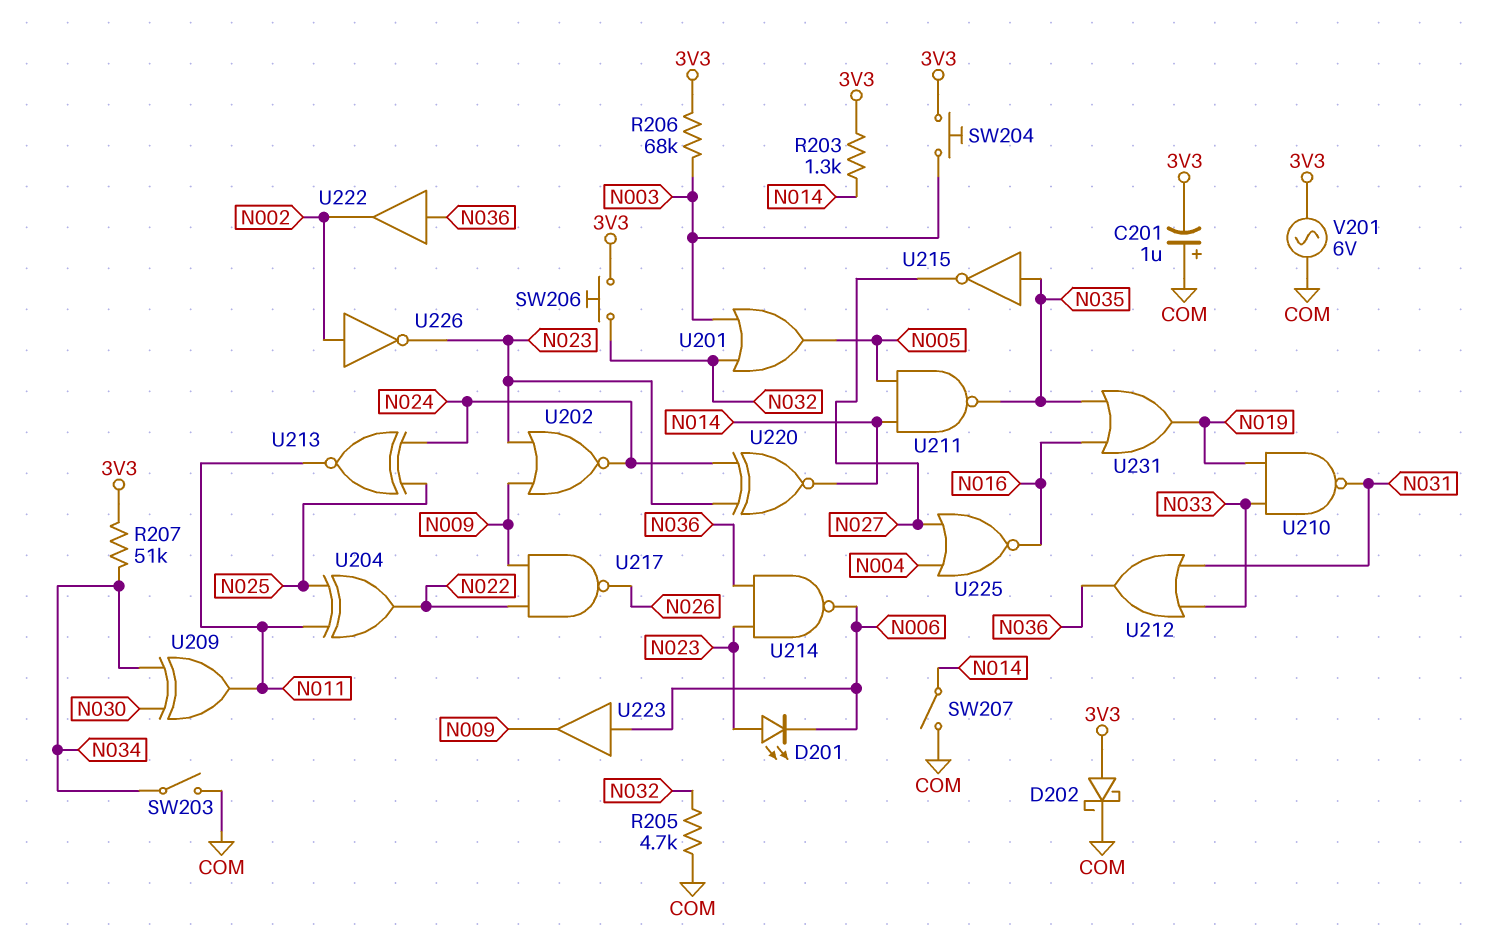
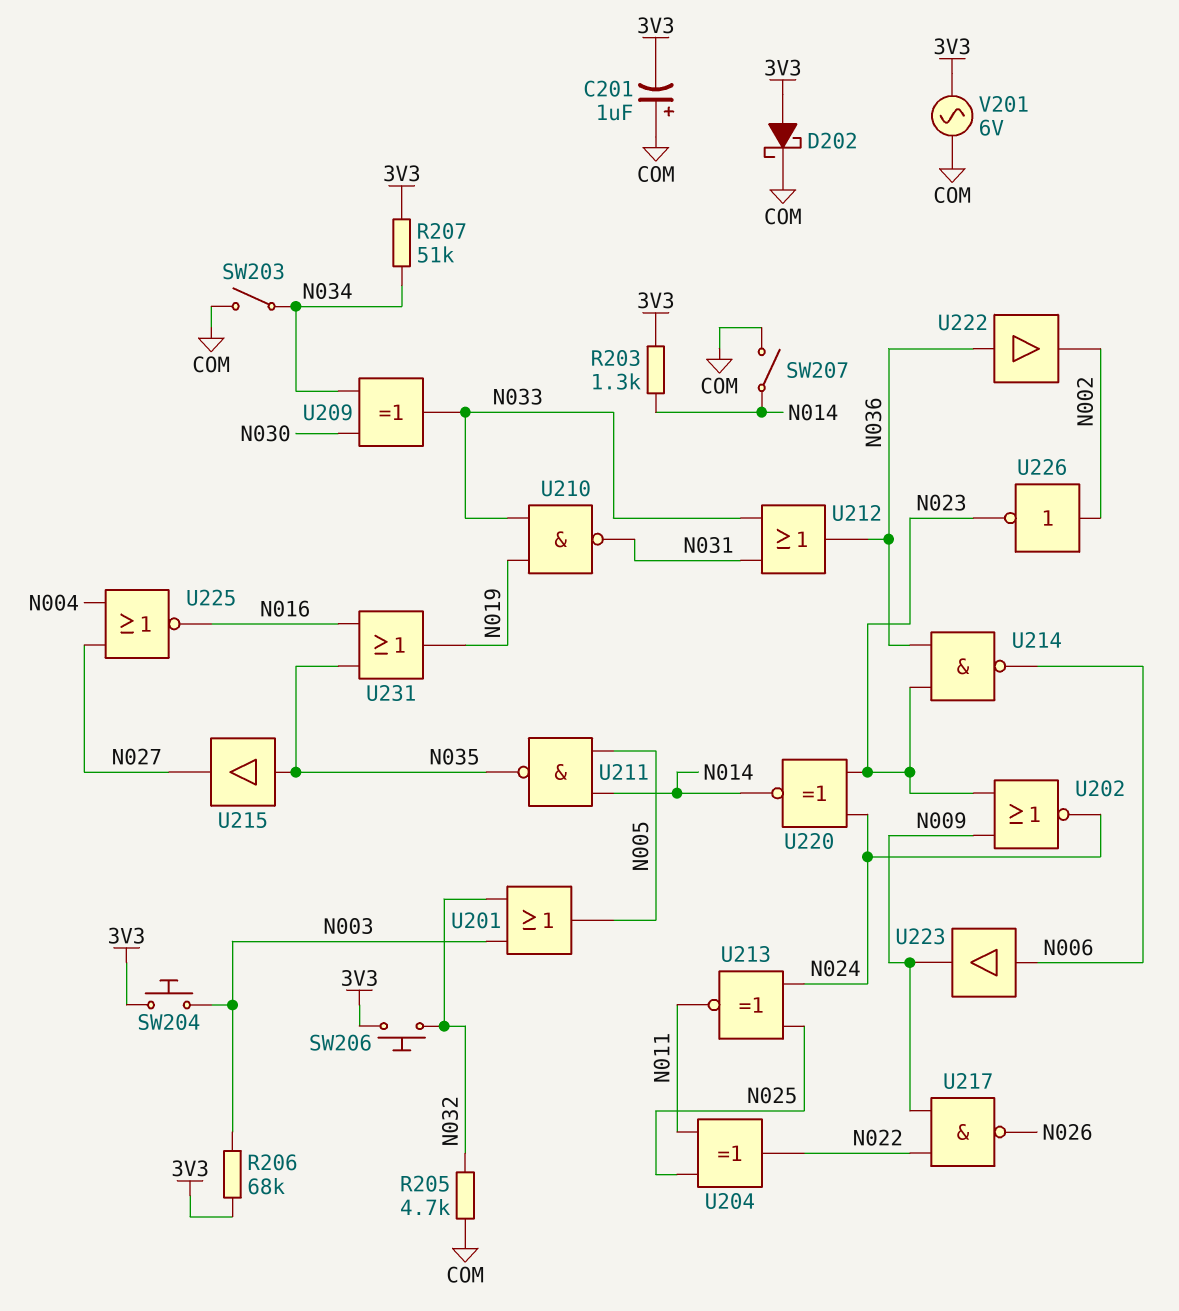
D201: LED (A N023, K N006) -> none
U209: XOR (in N030, in N034, out N011) -> XOR (in N030, in N034, out N033)
U215: NOT (in N035, out N027) -> buffer (in N035, out N027)

